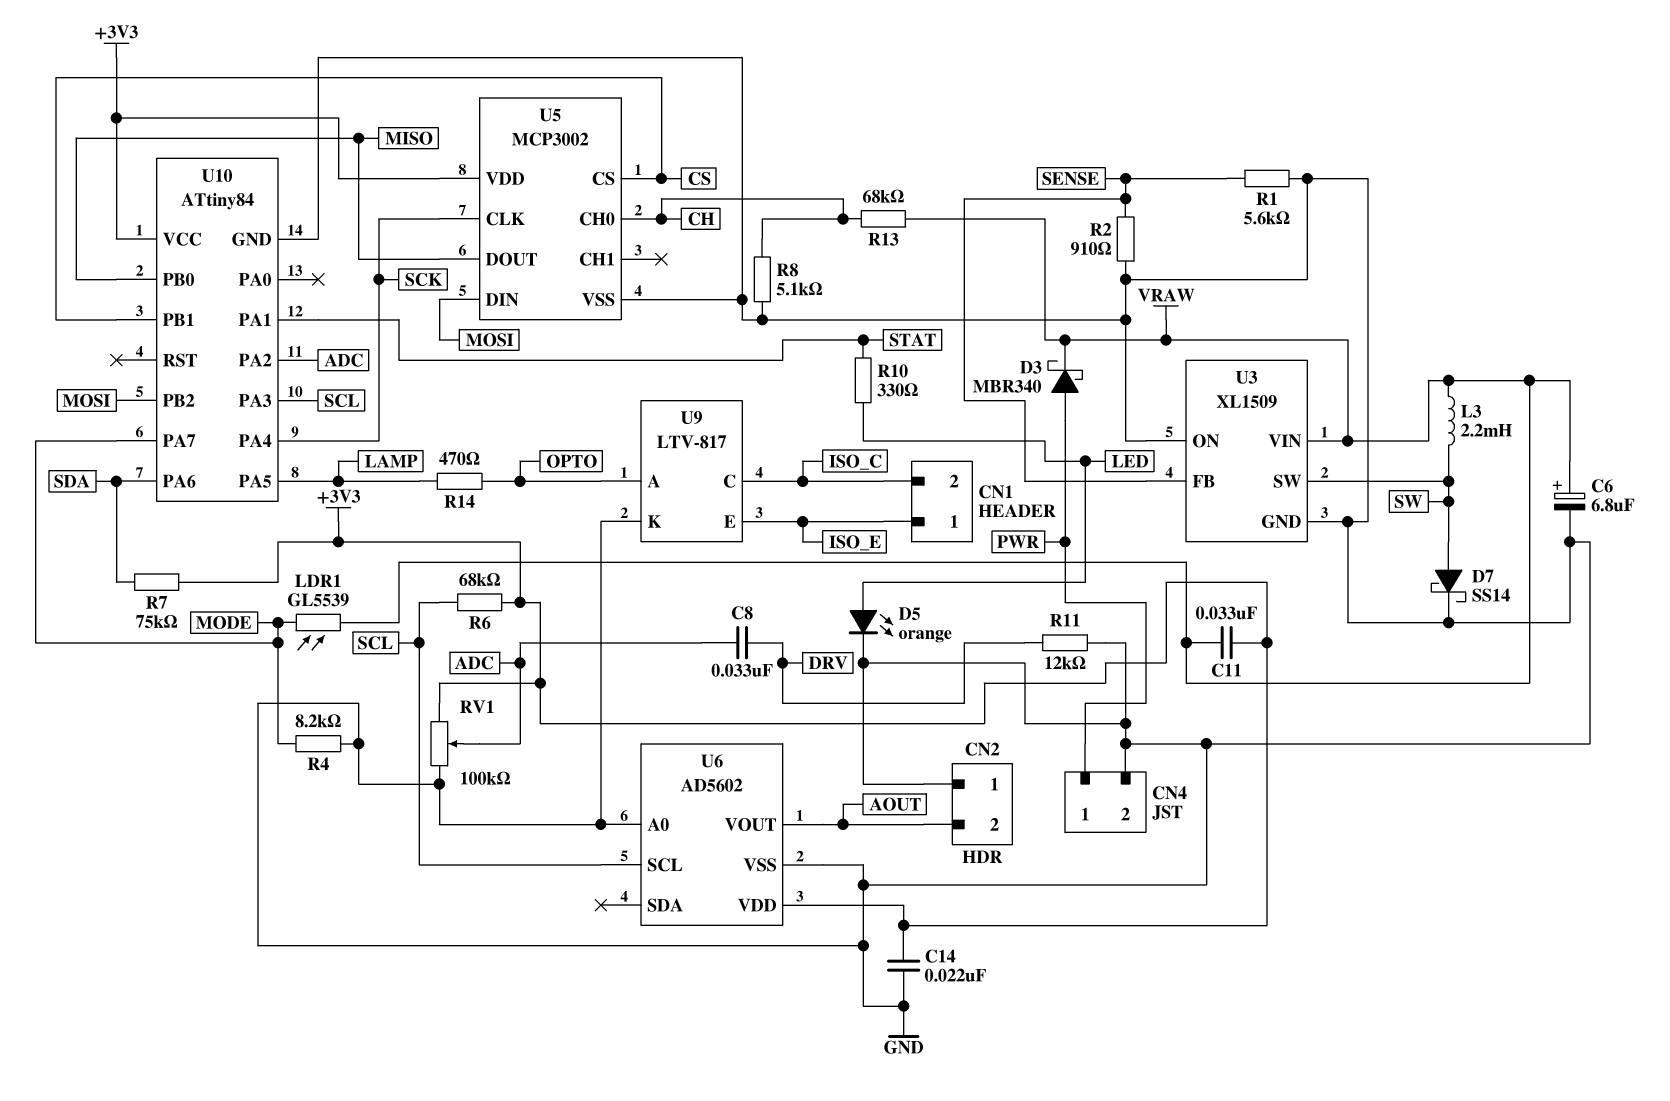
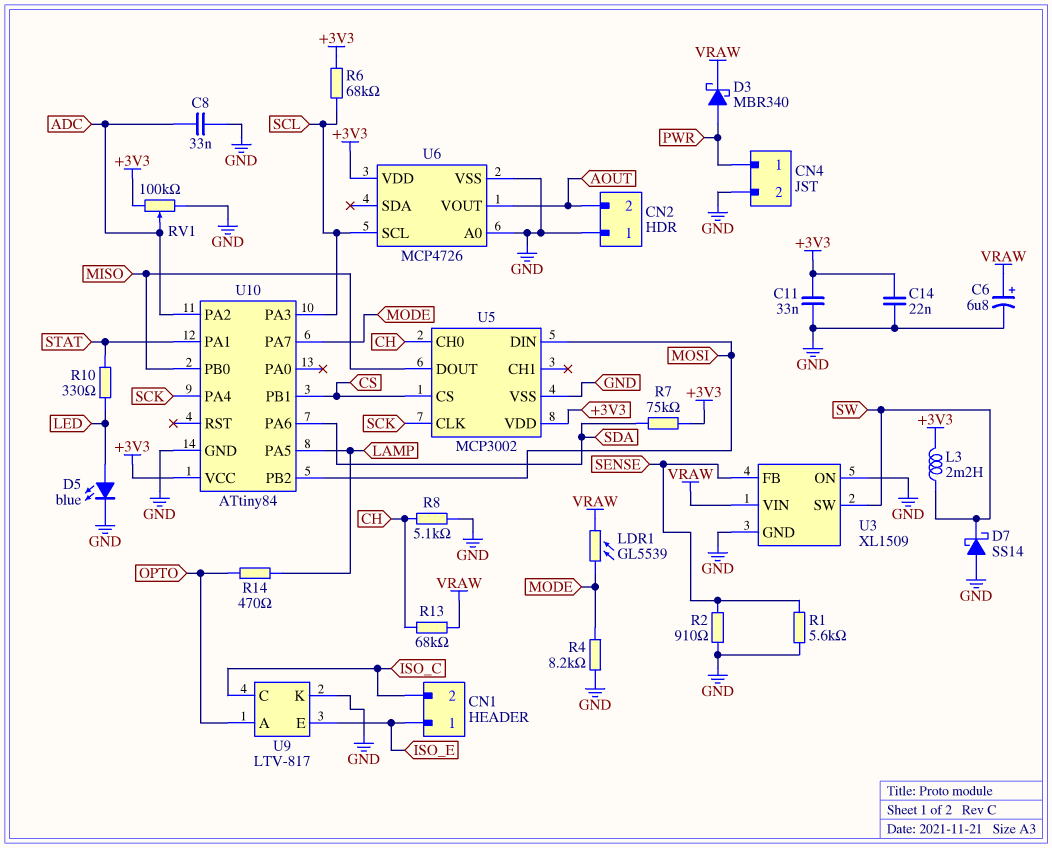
C8: 33nF (ADC, DRV) -> 33nF (ADC, GND)
C11: 33nF (+3V3, VRAW) -> 33nF (+3V3, GND)
D5: LED orange (A LED, K GND) -> LED blue (A LED, K GND)
D7: schottky SS14 (A SW, K GND) -> schottky SS14 (A GND, K SW)
L3: 2.2mH (SW, VRAW) -> 2.2mH (+3V3, SW)
R11: 12k (DRV, GND) -> none
U6: AD5602 -> MCP4726

